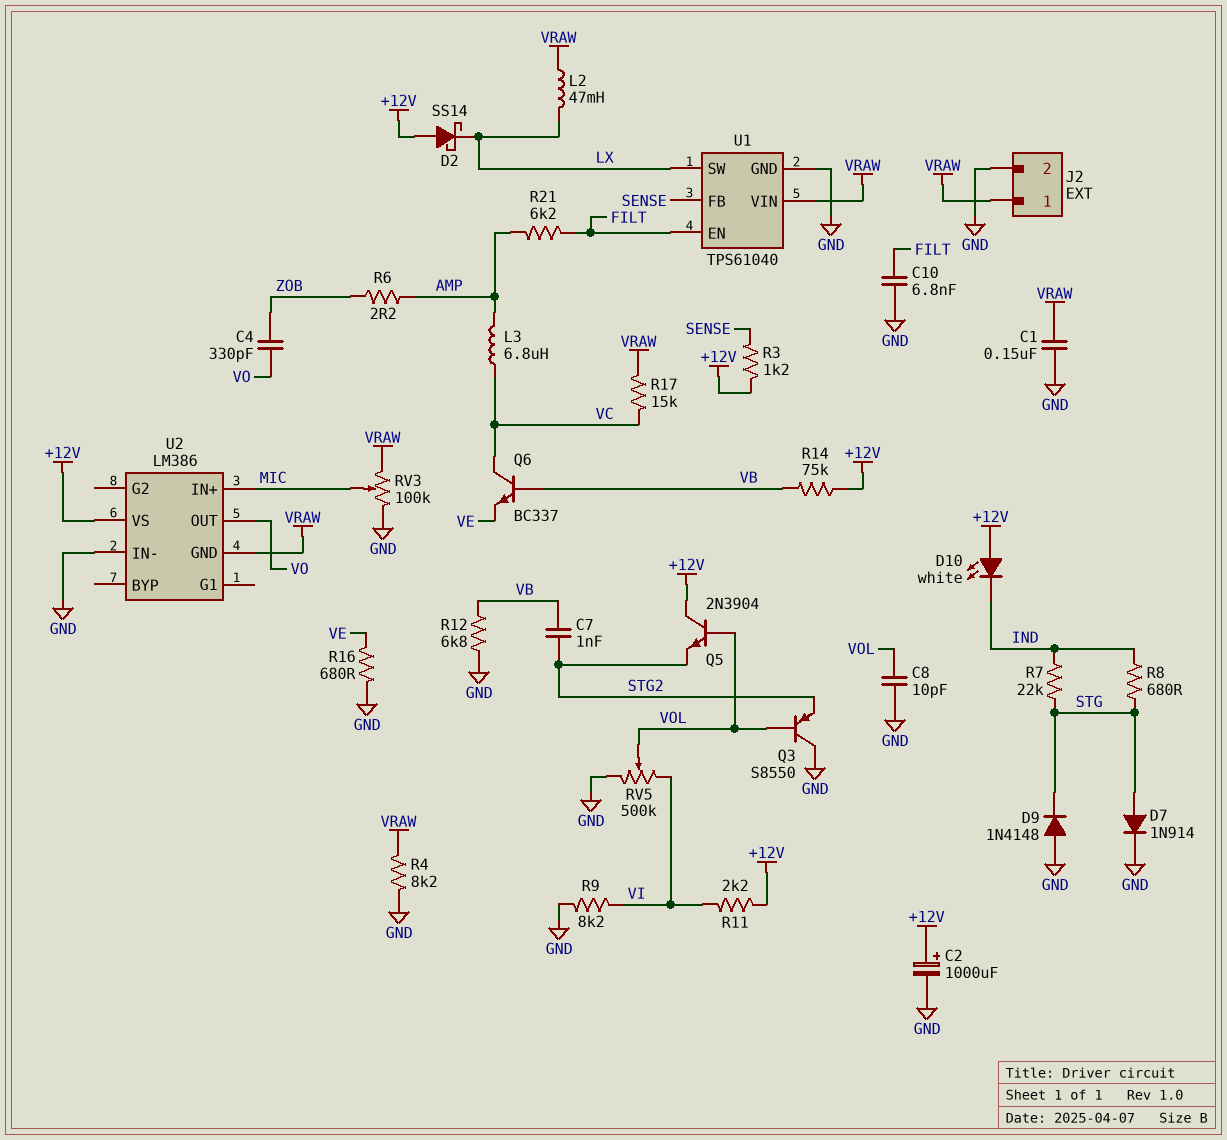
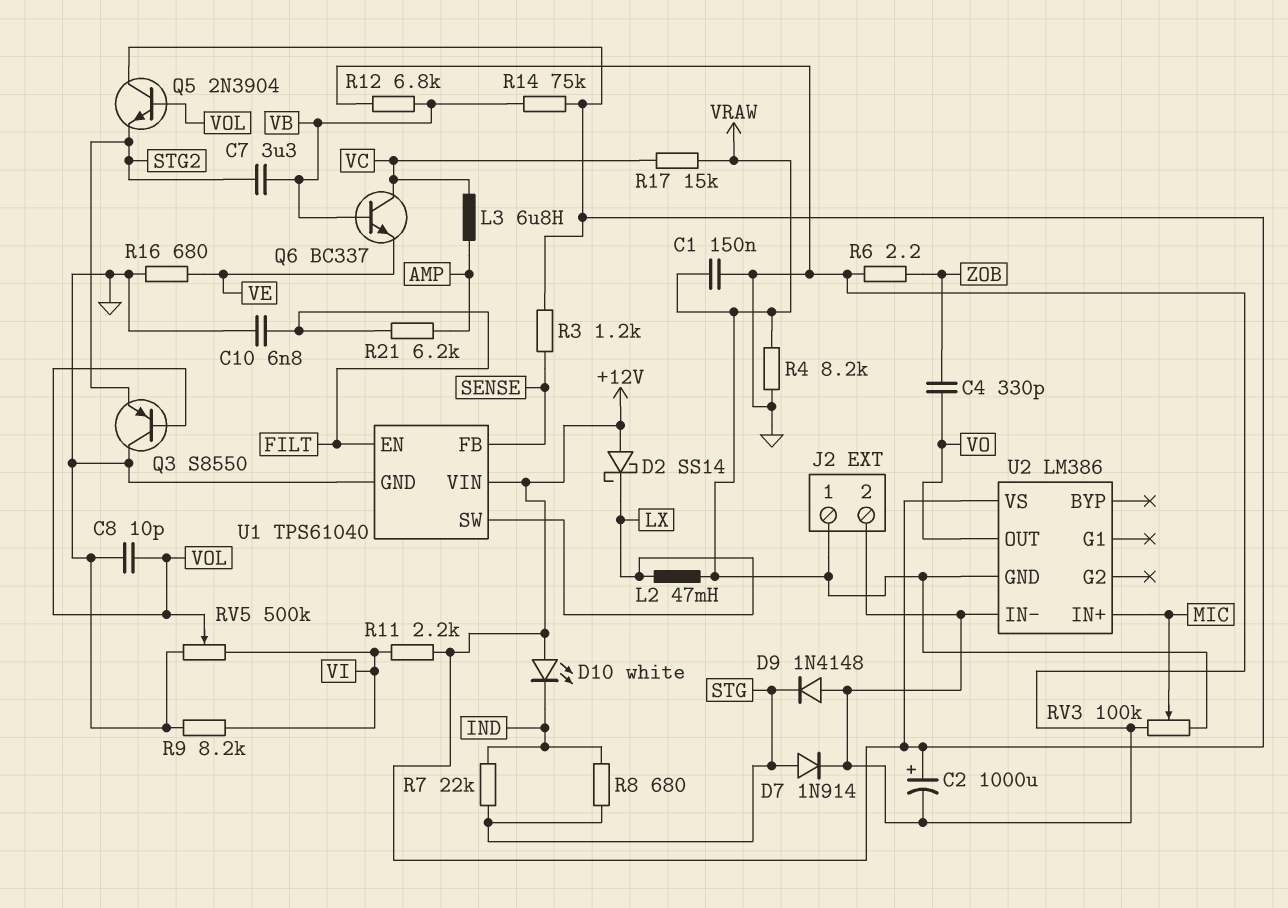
C7: 1nF (STG2, VB) -> 3.3uF (STG2, VB)
R6: 2.2 (AMP, ZOB) -> 2.2 (GND, ZOB)
U1 pin VIN: VRAW -> +12V

